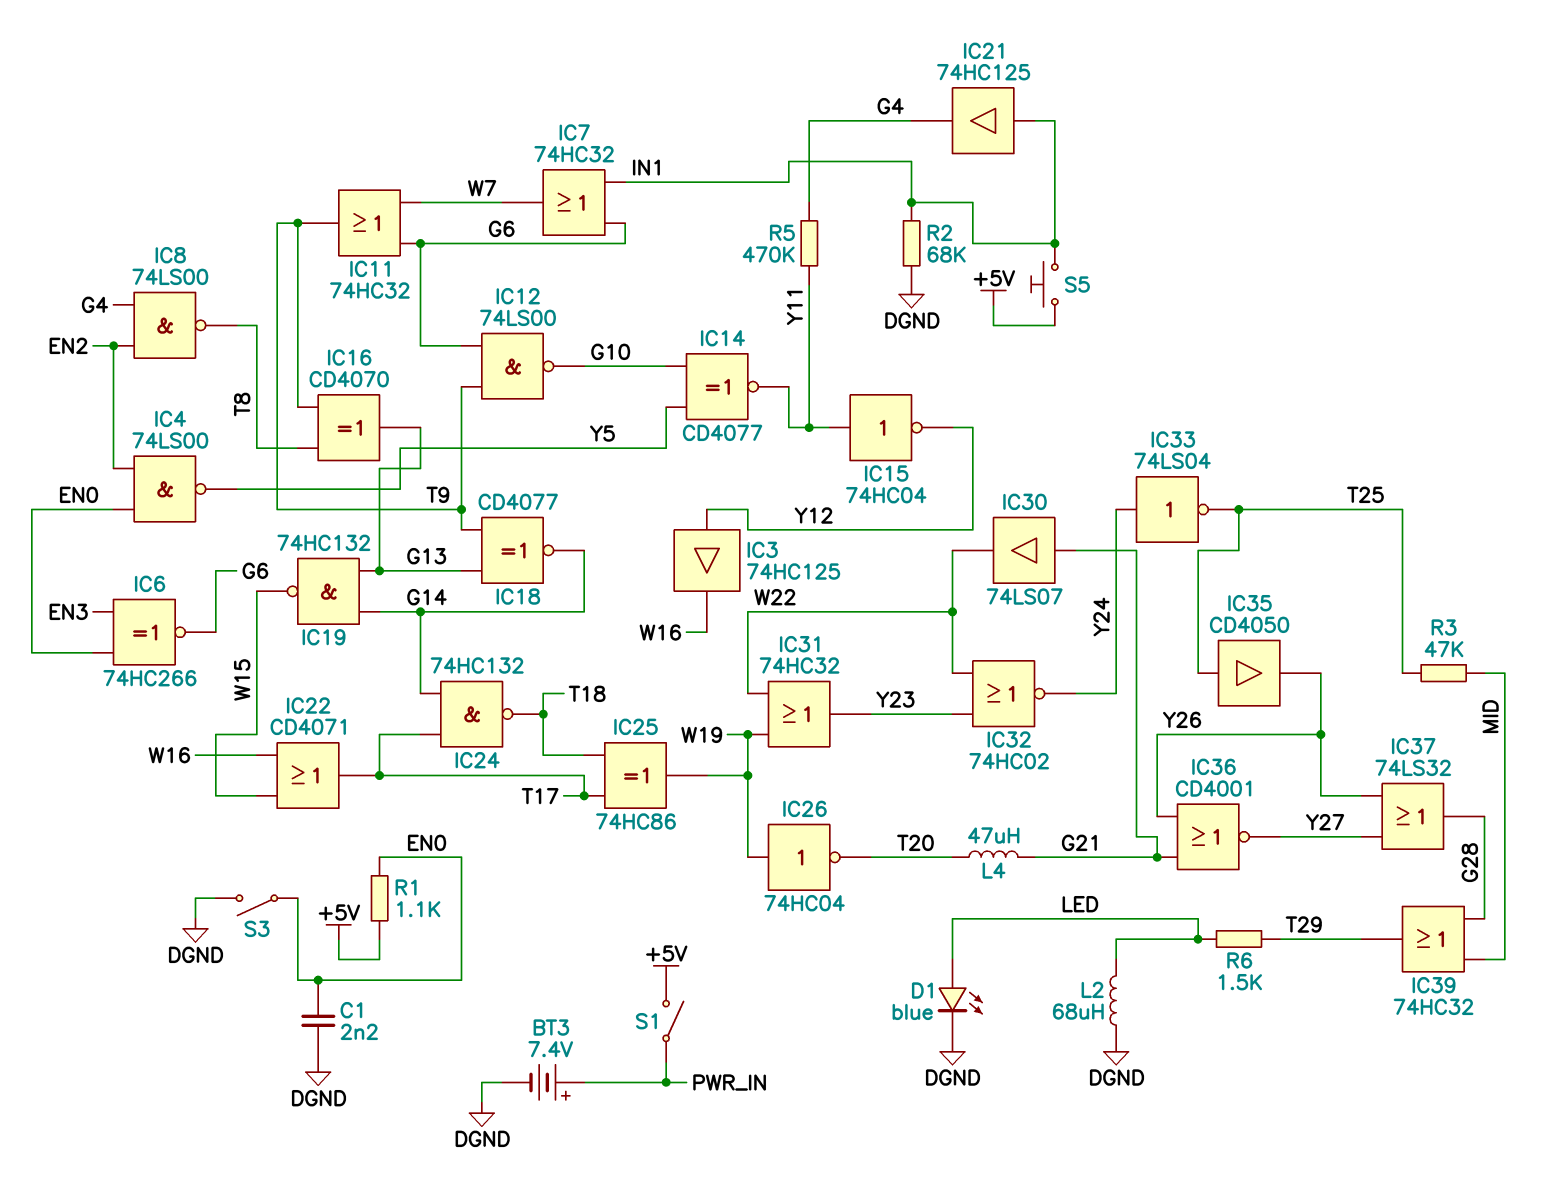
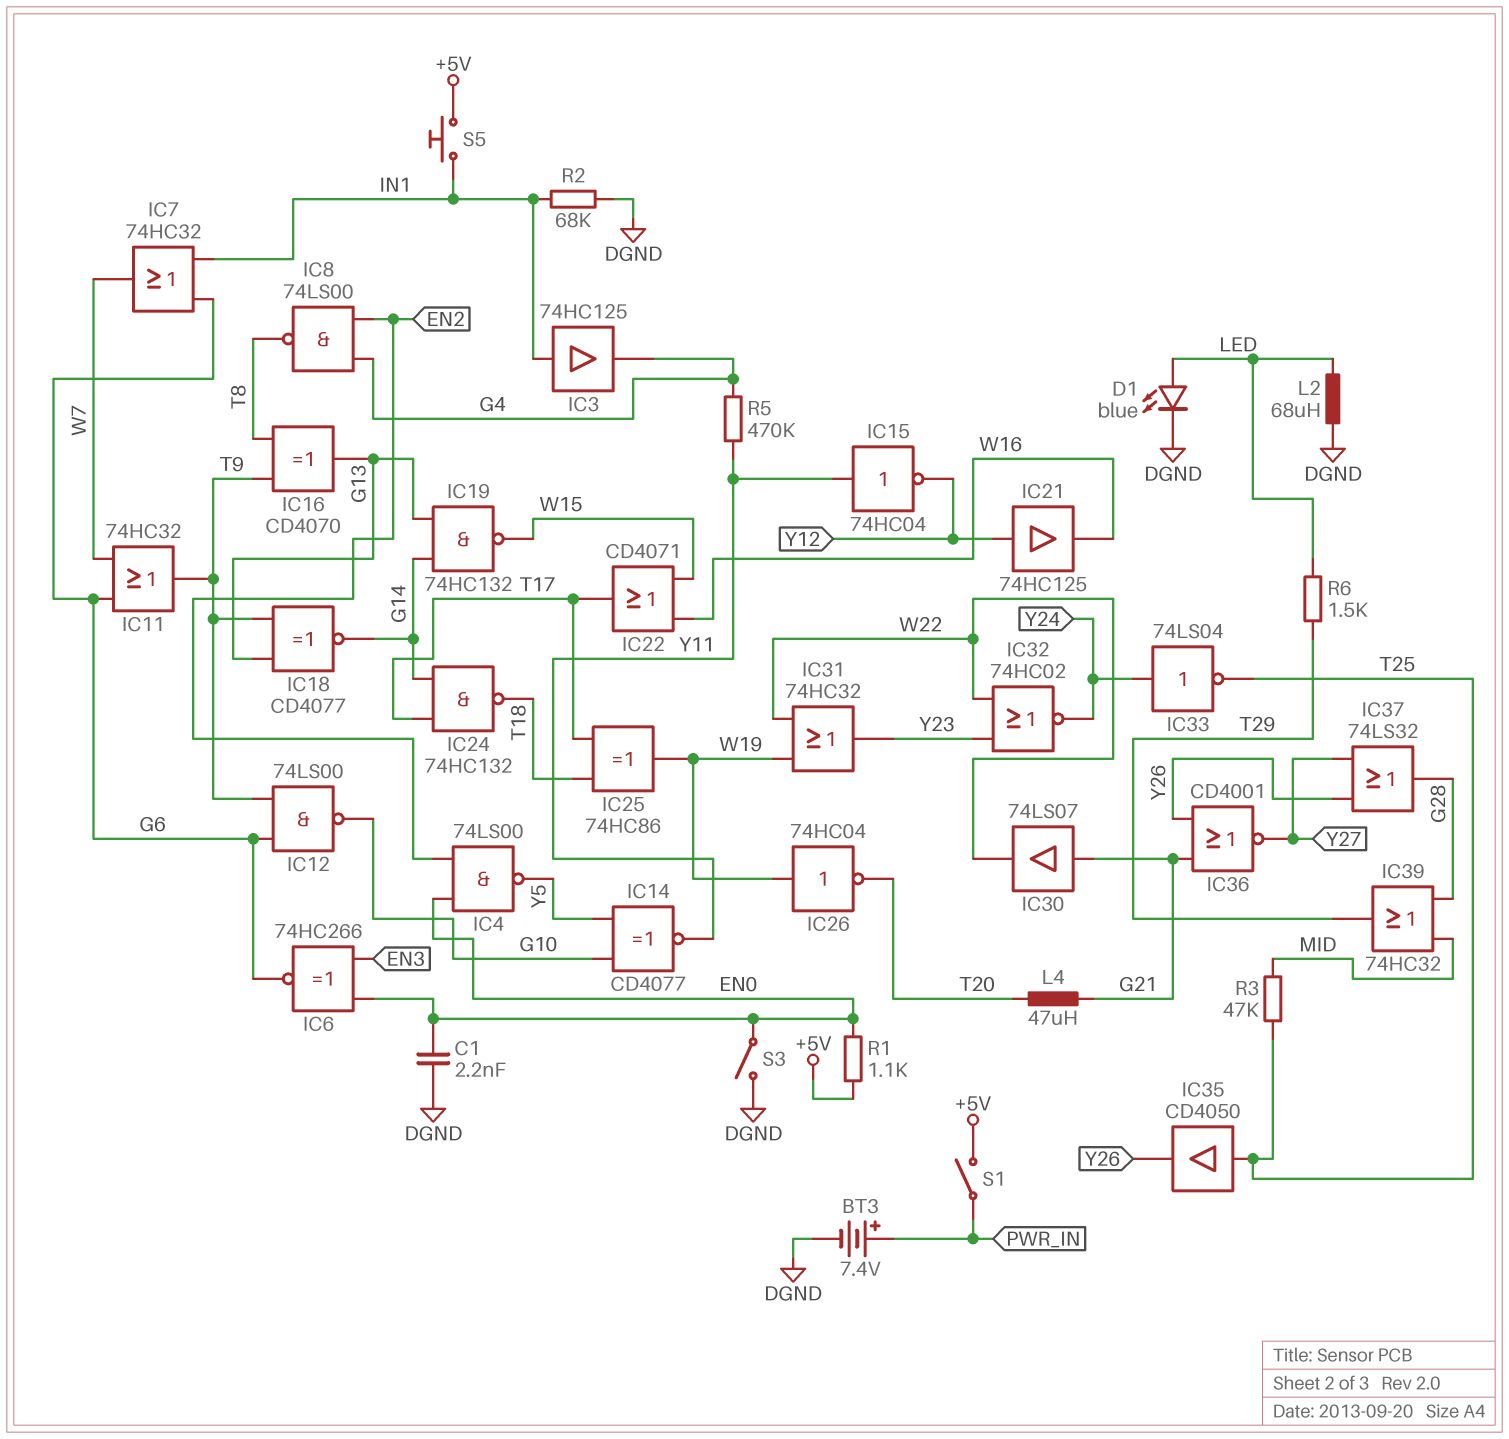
IC3: buffer 74HC125 (in Y12, out W16) -> buffer 74HC125 (in IN1, out G4)
IC21: buffer 74HC125 (in IN1, out G4) -> buffer 74HC125 (in Y12, out W16)

